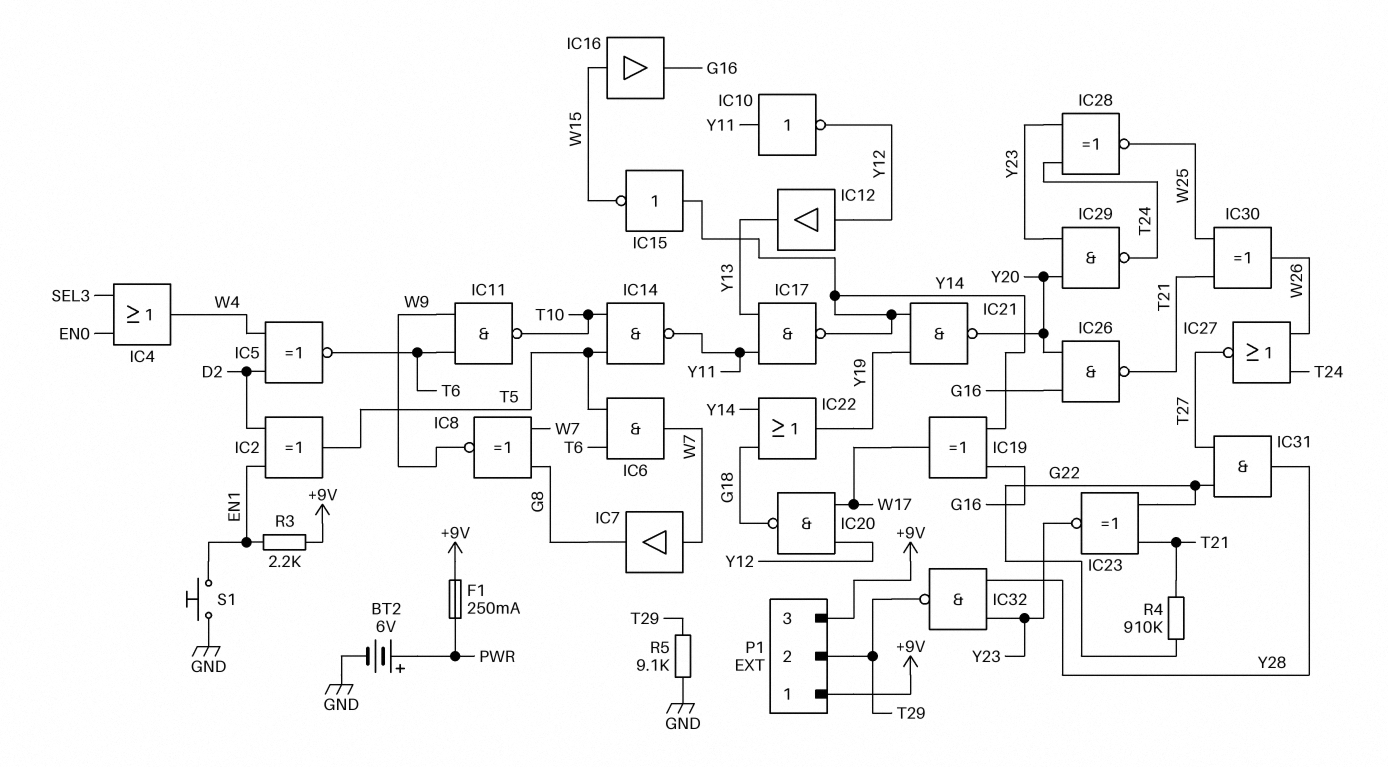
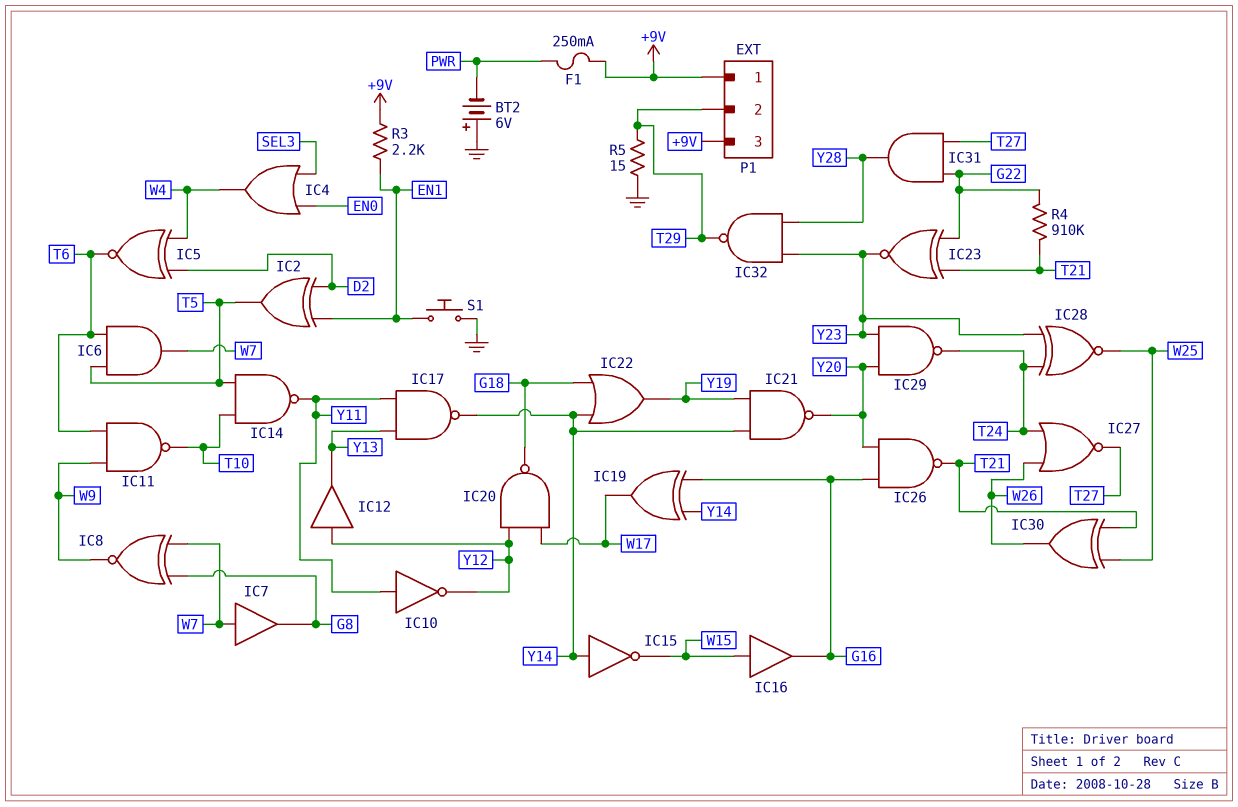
BT2: 6V (plus PWR, minus GND) -> 6V (plus GND, minus PWR)
R5: 9.1k (GND, T29) -> 15 (GND, T29)

